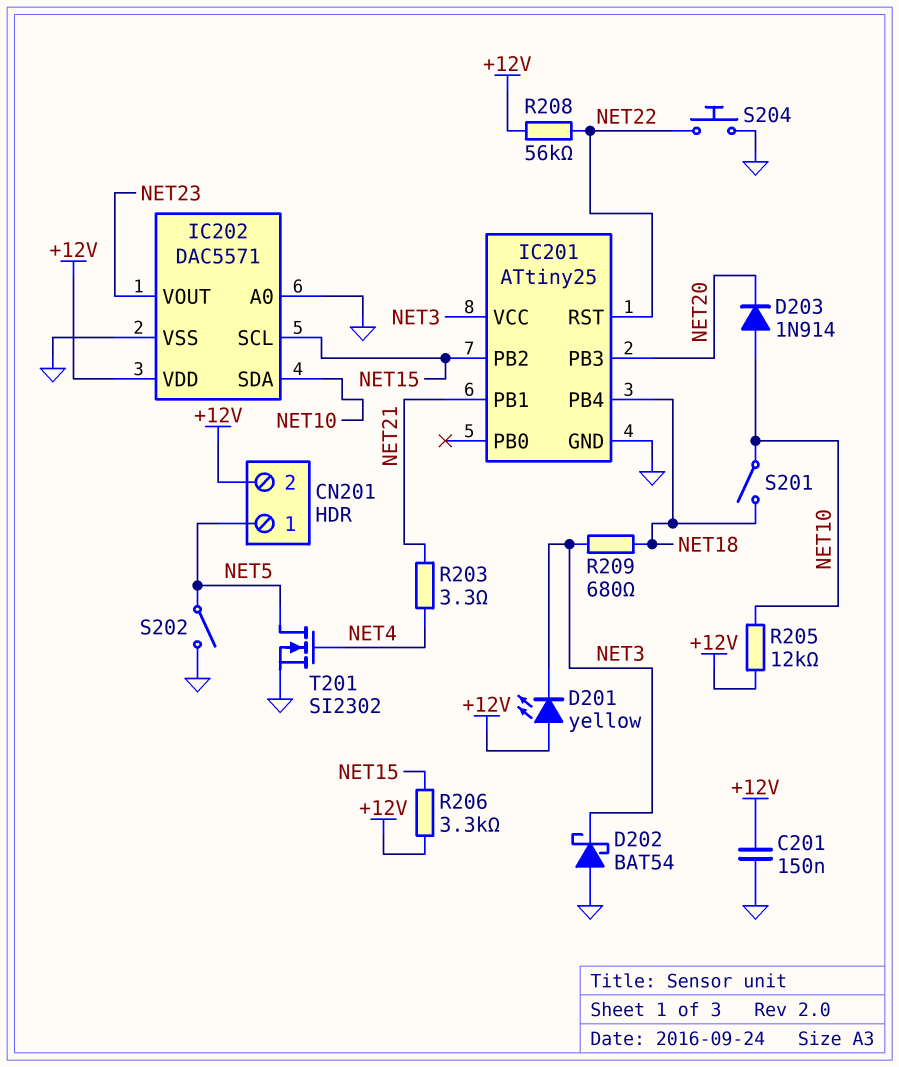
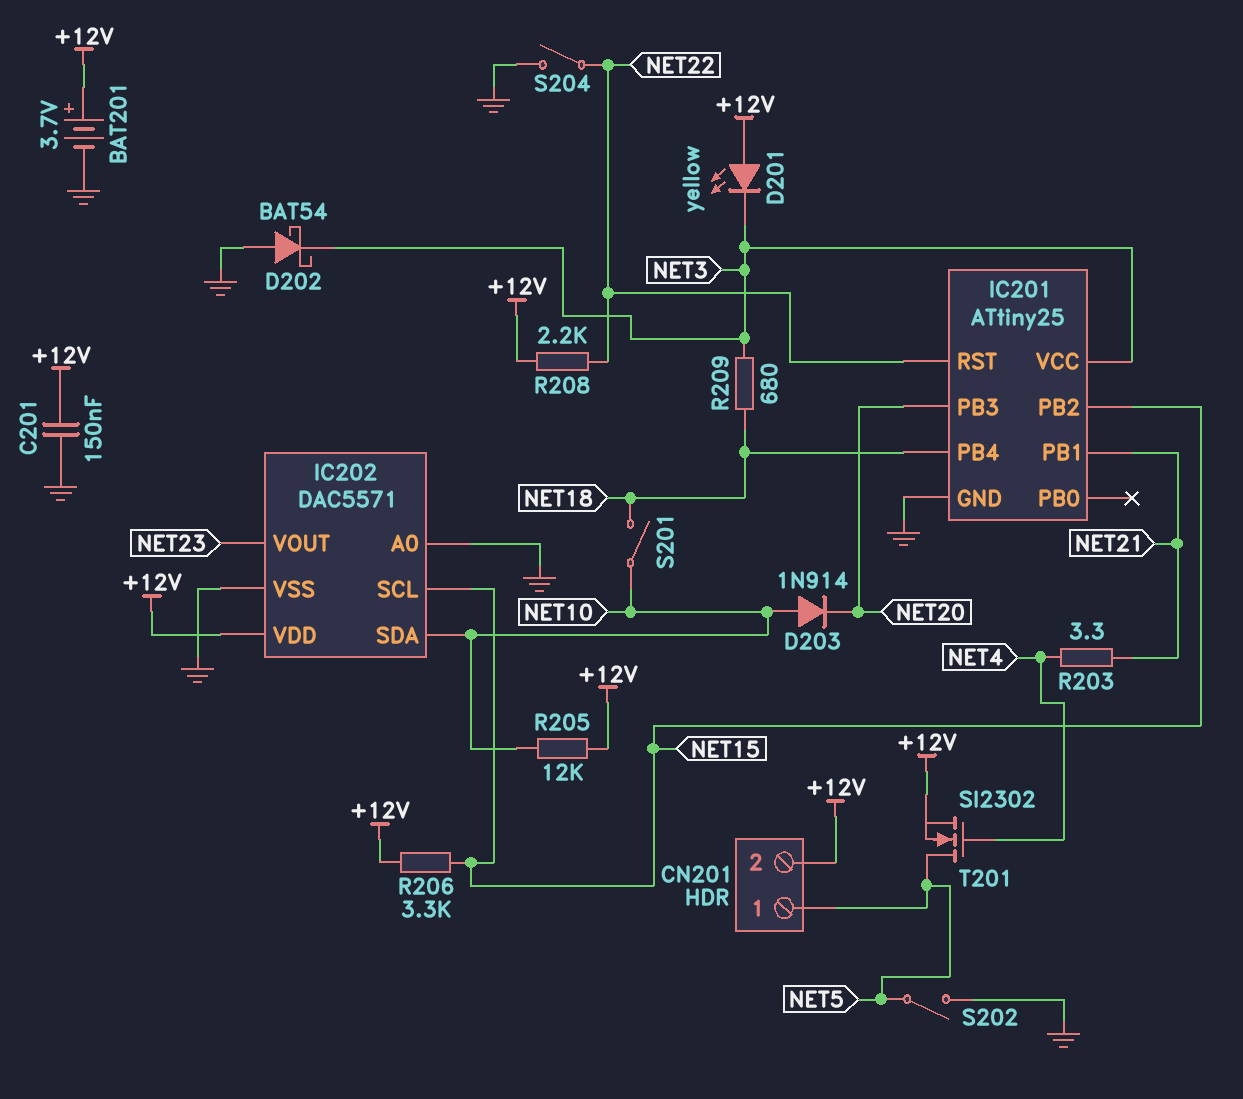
BAT201: none -> 3.7V (plus +12V, minus GND)
R208: 56k (+12V, NET22) -> 2.2k (+12V, NET22)
S204: button (GND, NET22) -> switch (GND, NET22)
T201: NMOS SI2302 (G NET4, D NET5, S GND) -> NMOS SI2302 (G NET4, D NET5, S +12V)

